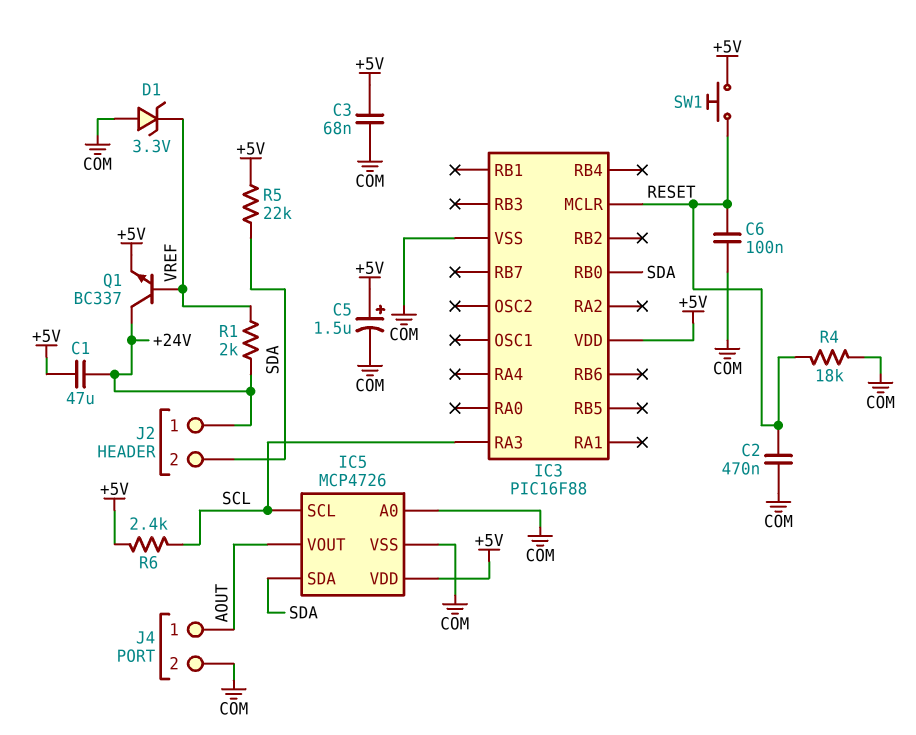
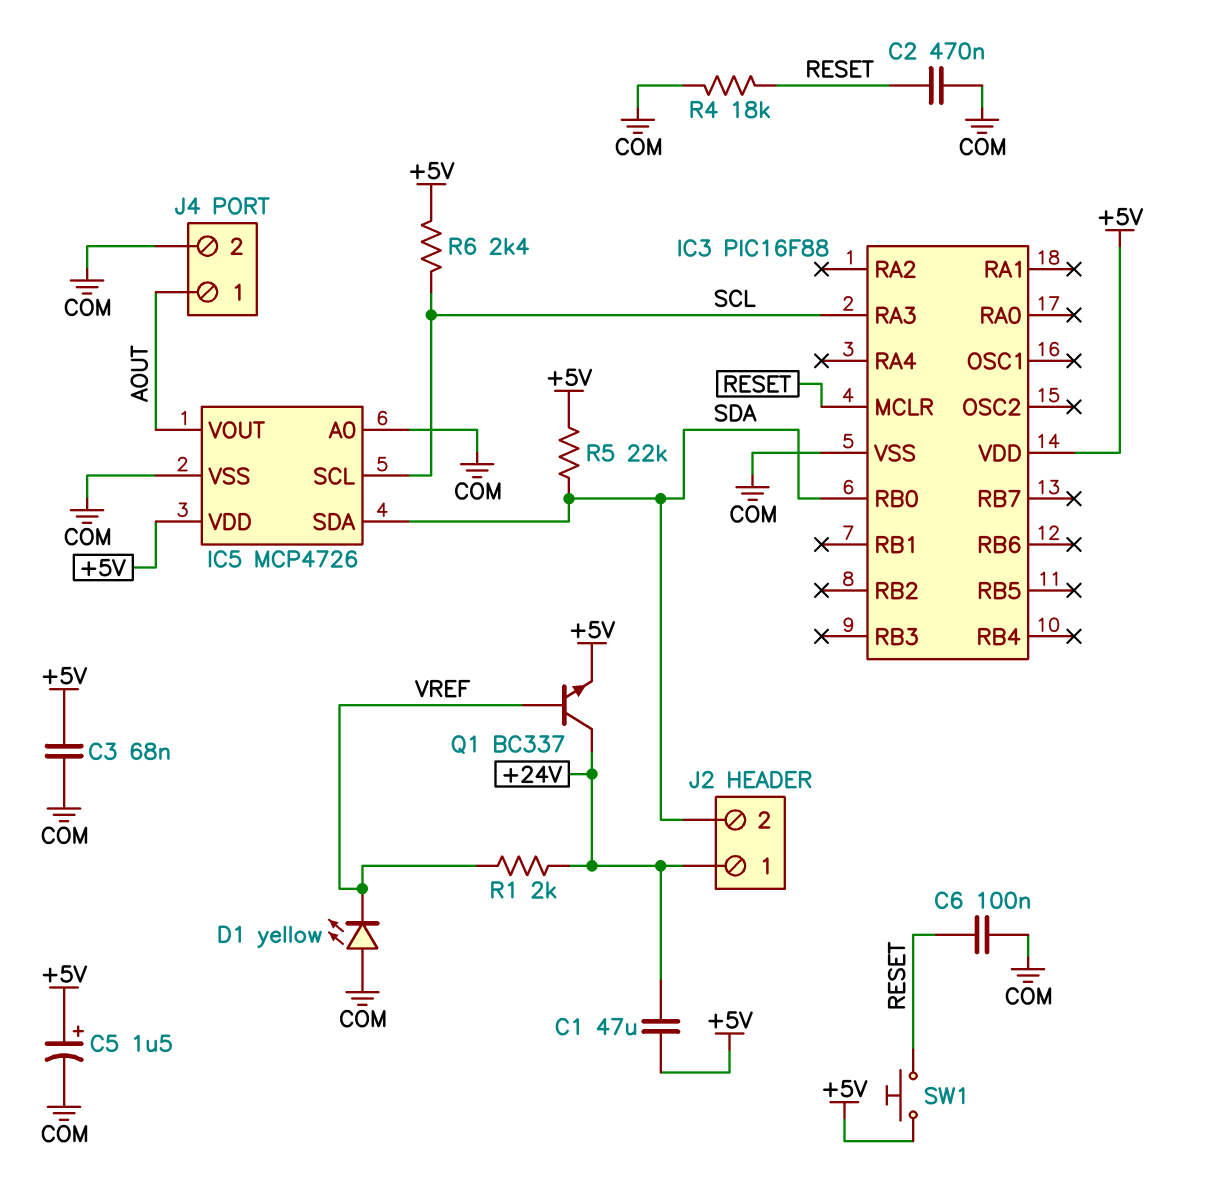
D1: zener 3.3V (A COM, K VREF) -> LED yellow (A COM, K VREF)

